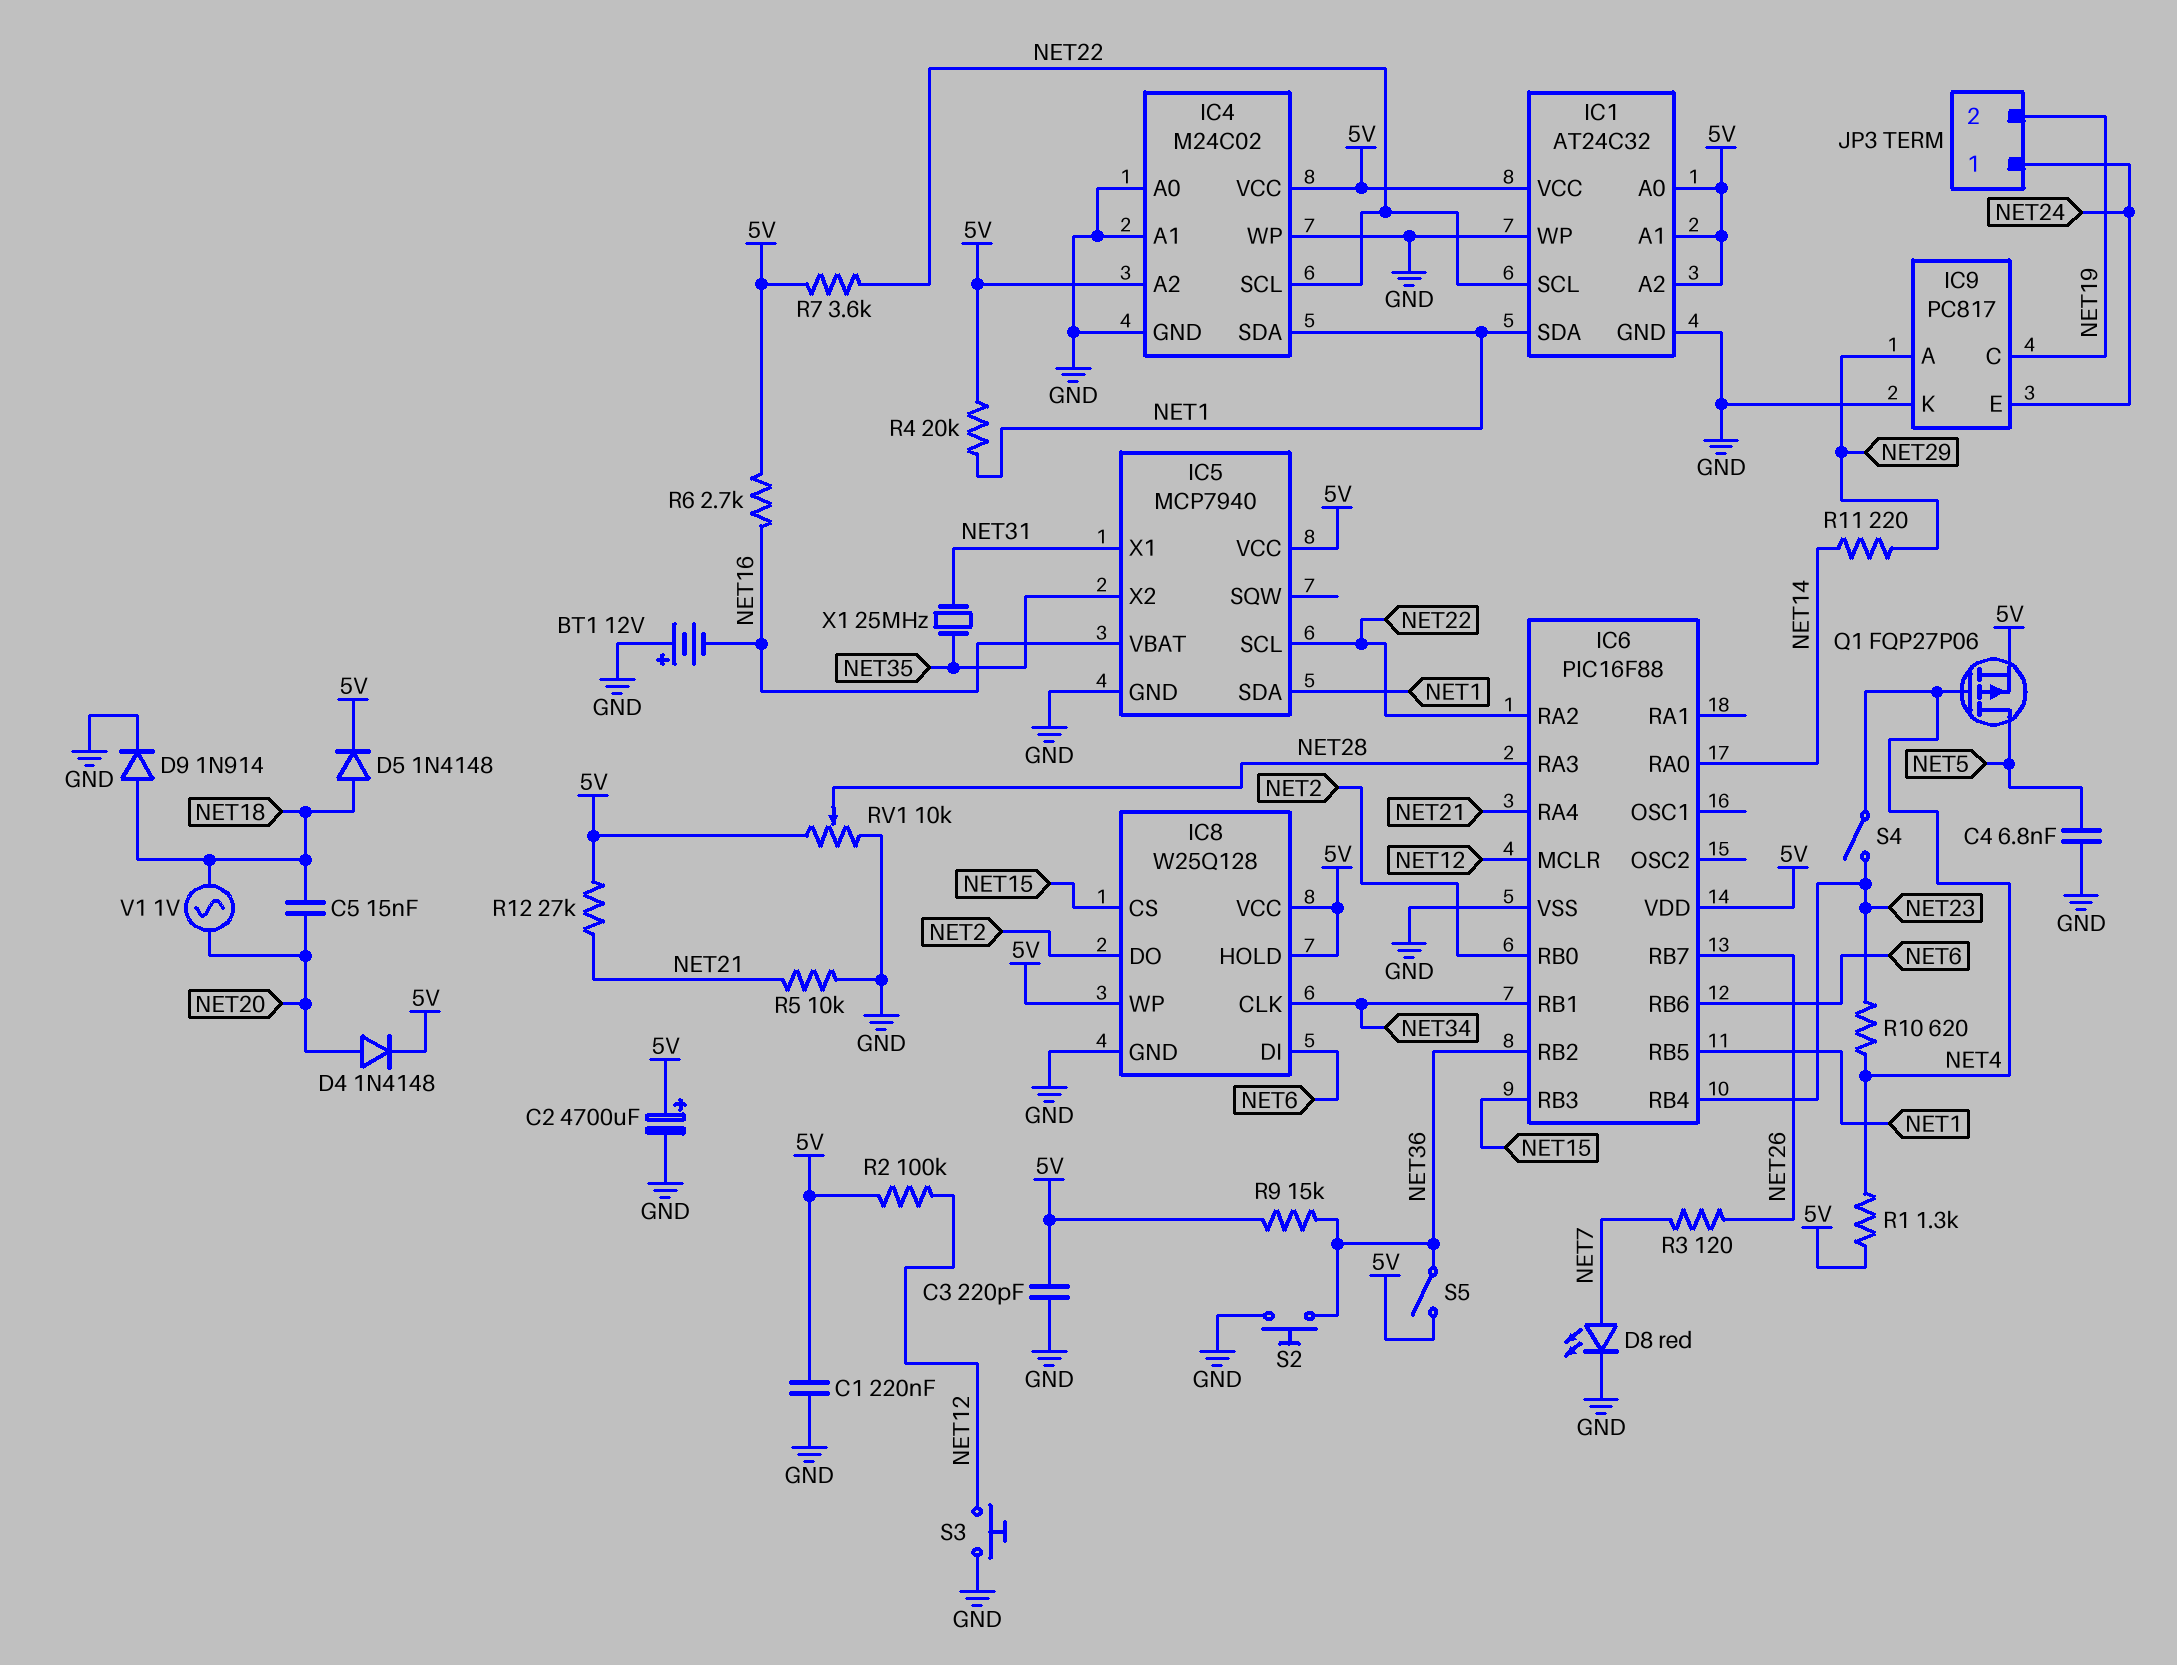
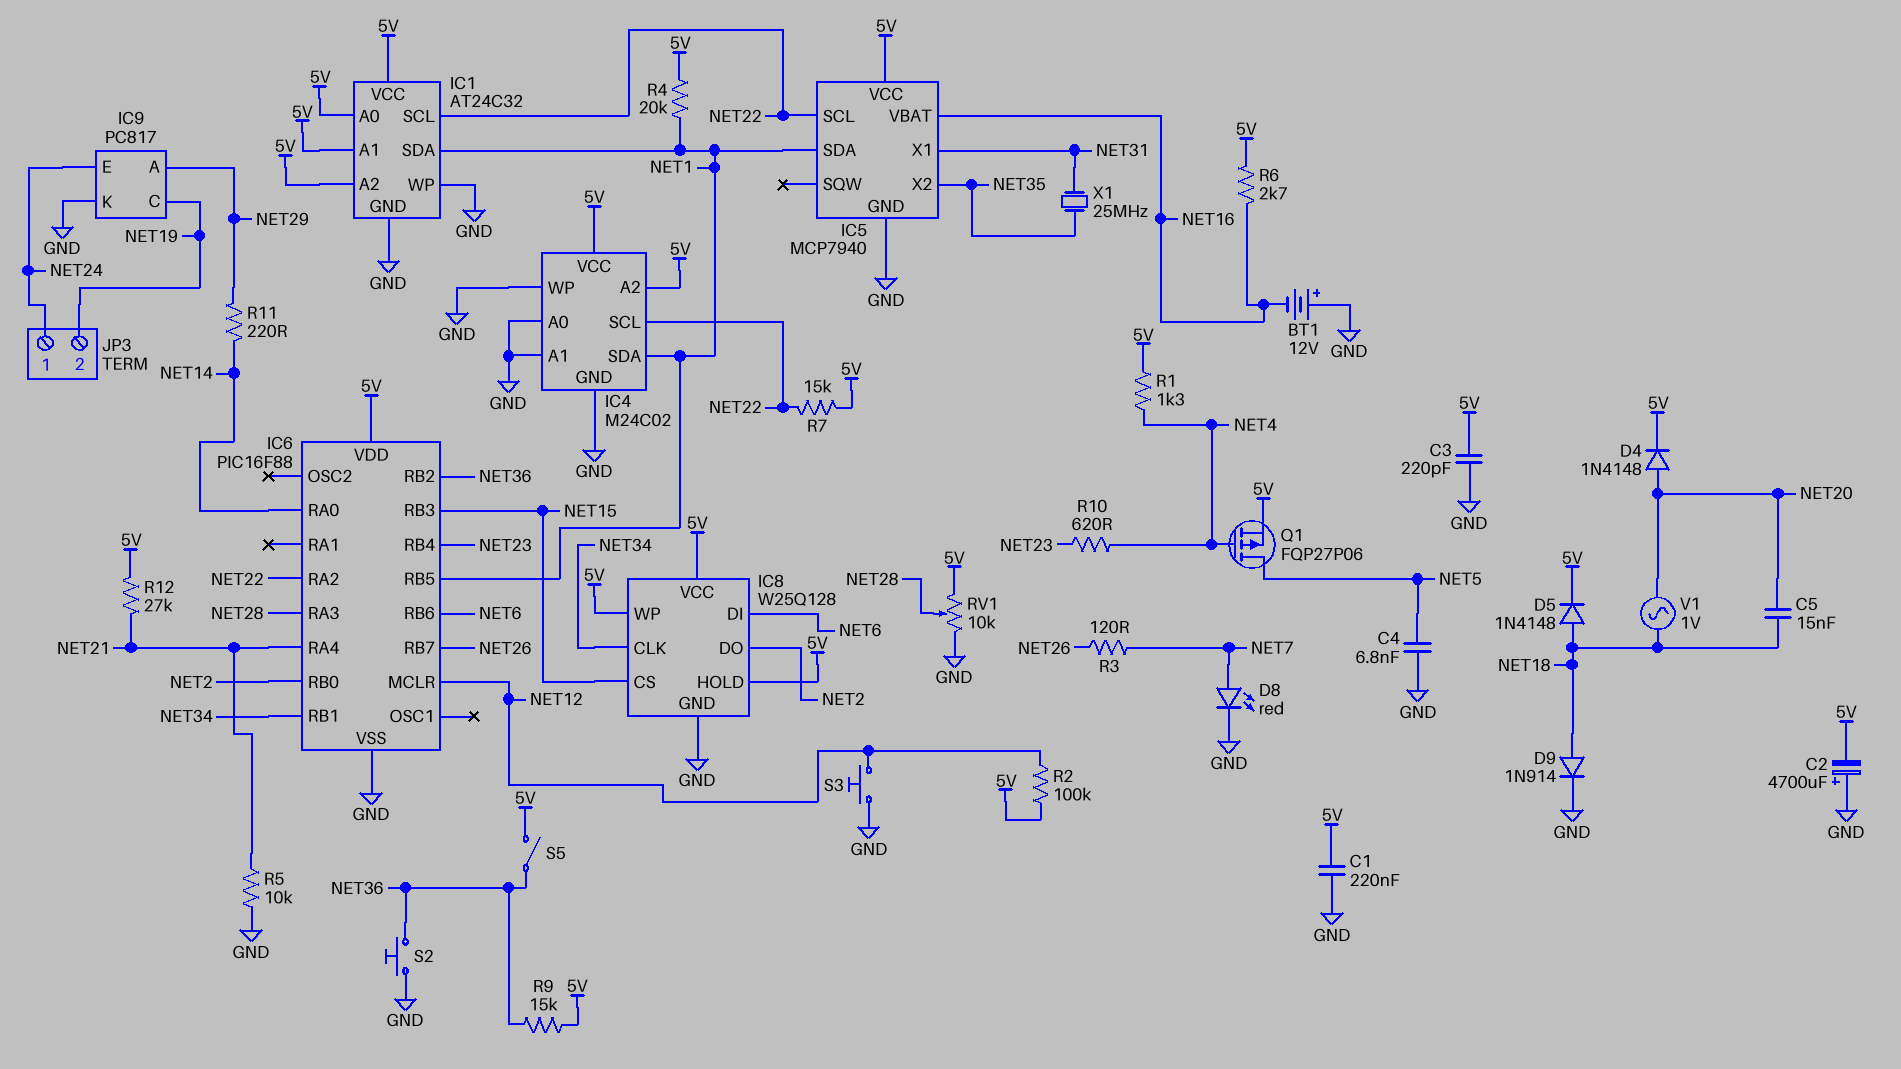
C2: 4700uF (plus 5V, minus GND) -> 4700uF (plus GND, minus 5V)
R7: 3.6k (5V, NET22) -> 15k (5V, NET22)
S4: switch (NET4, NET23) -> none

